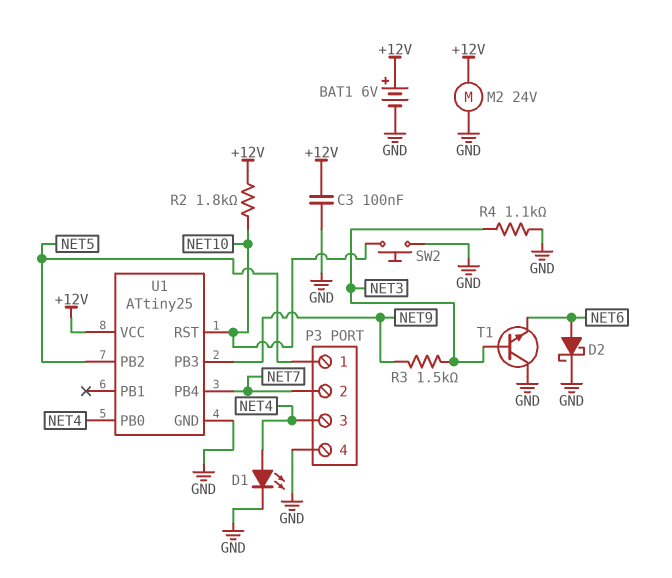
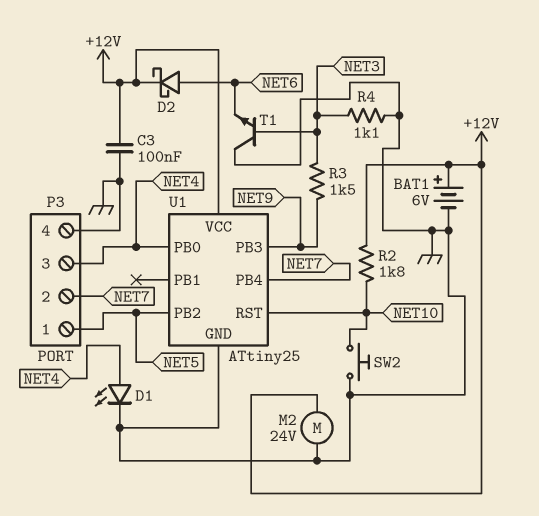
D2: schottky (A NET6, K GND) -> schottky (A NET6, K +12V)

